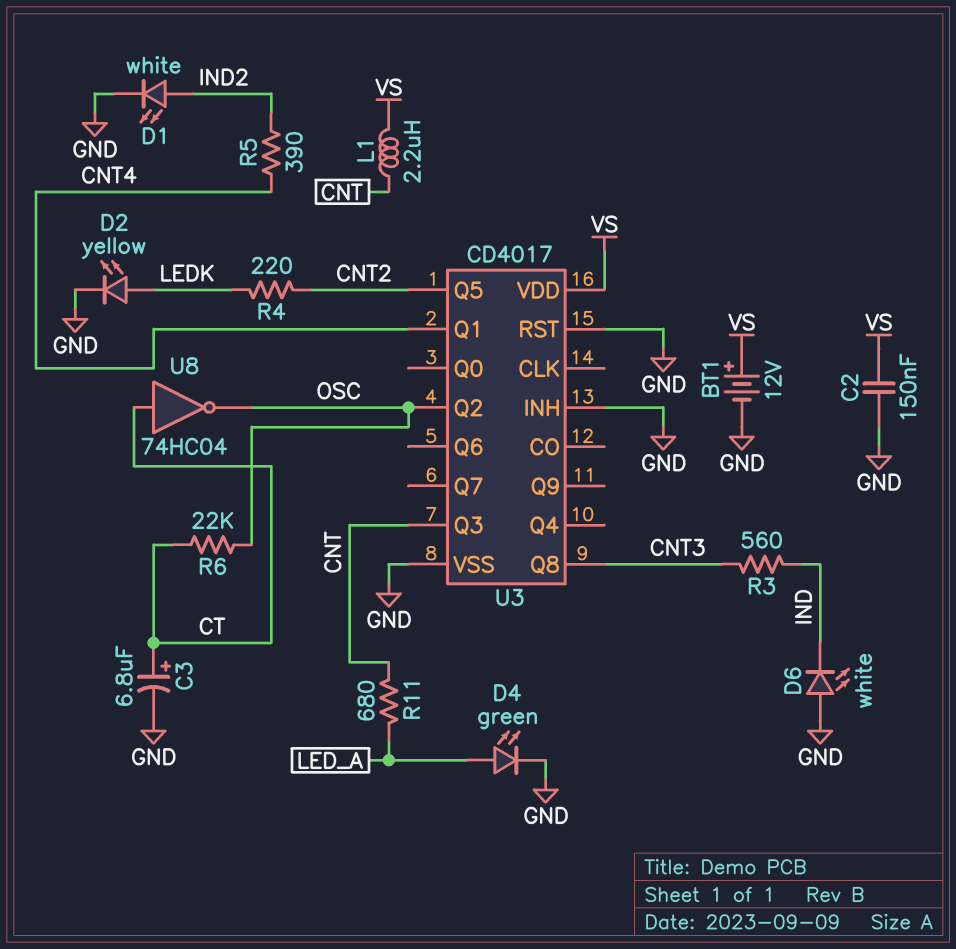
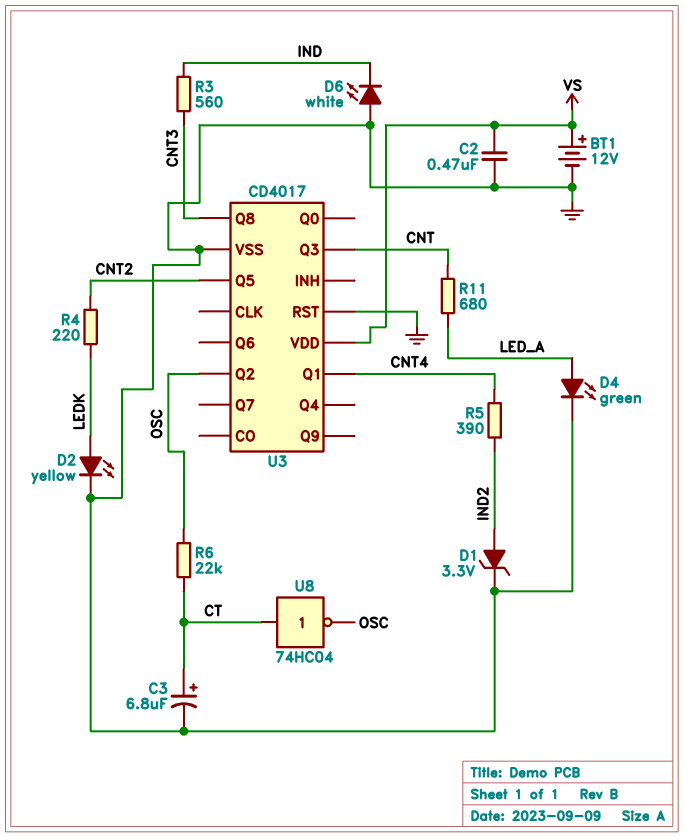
C2: 150nF (GND, VS) -> 470nF (GND, VS)
D1: LED white (A IND2, K GND) -> zener 3.3V (A IND2, K GND)
L1: 2.2uH (CNT, VS) -> none
U3 pin INH: GND -> none

